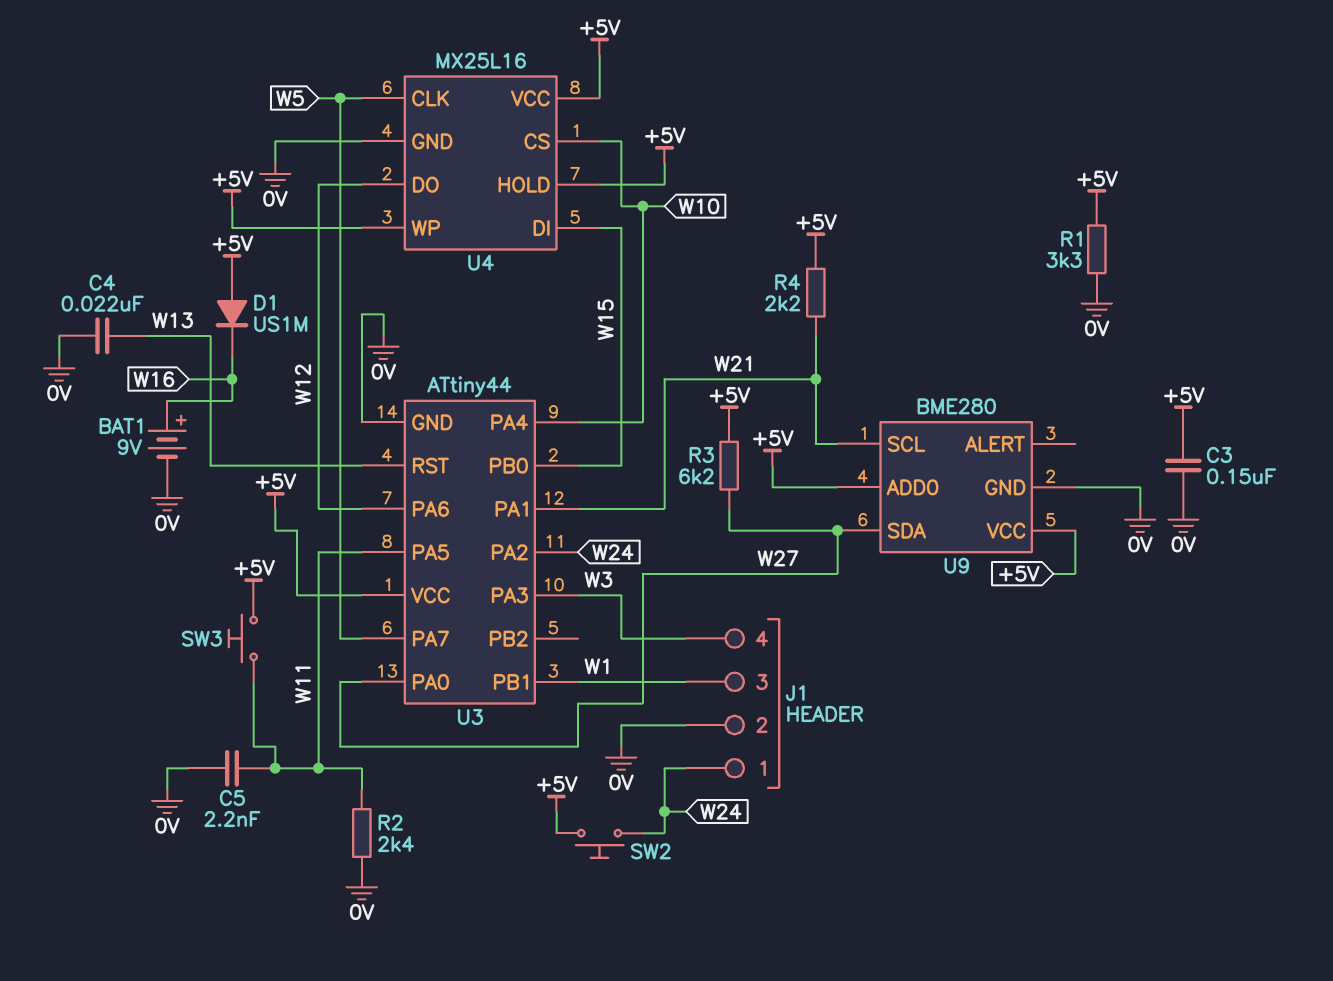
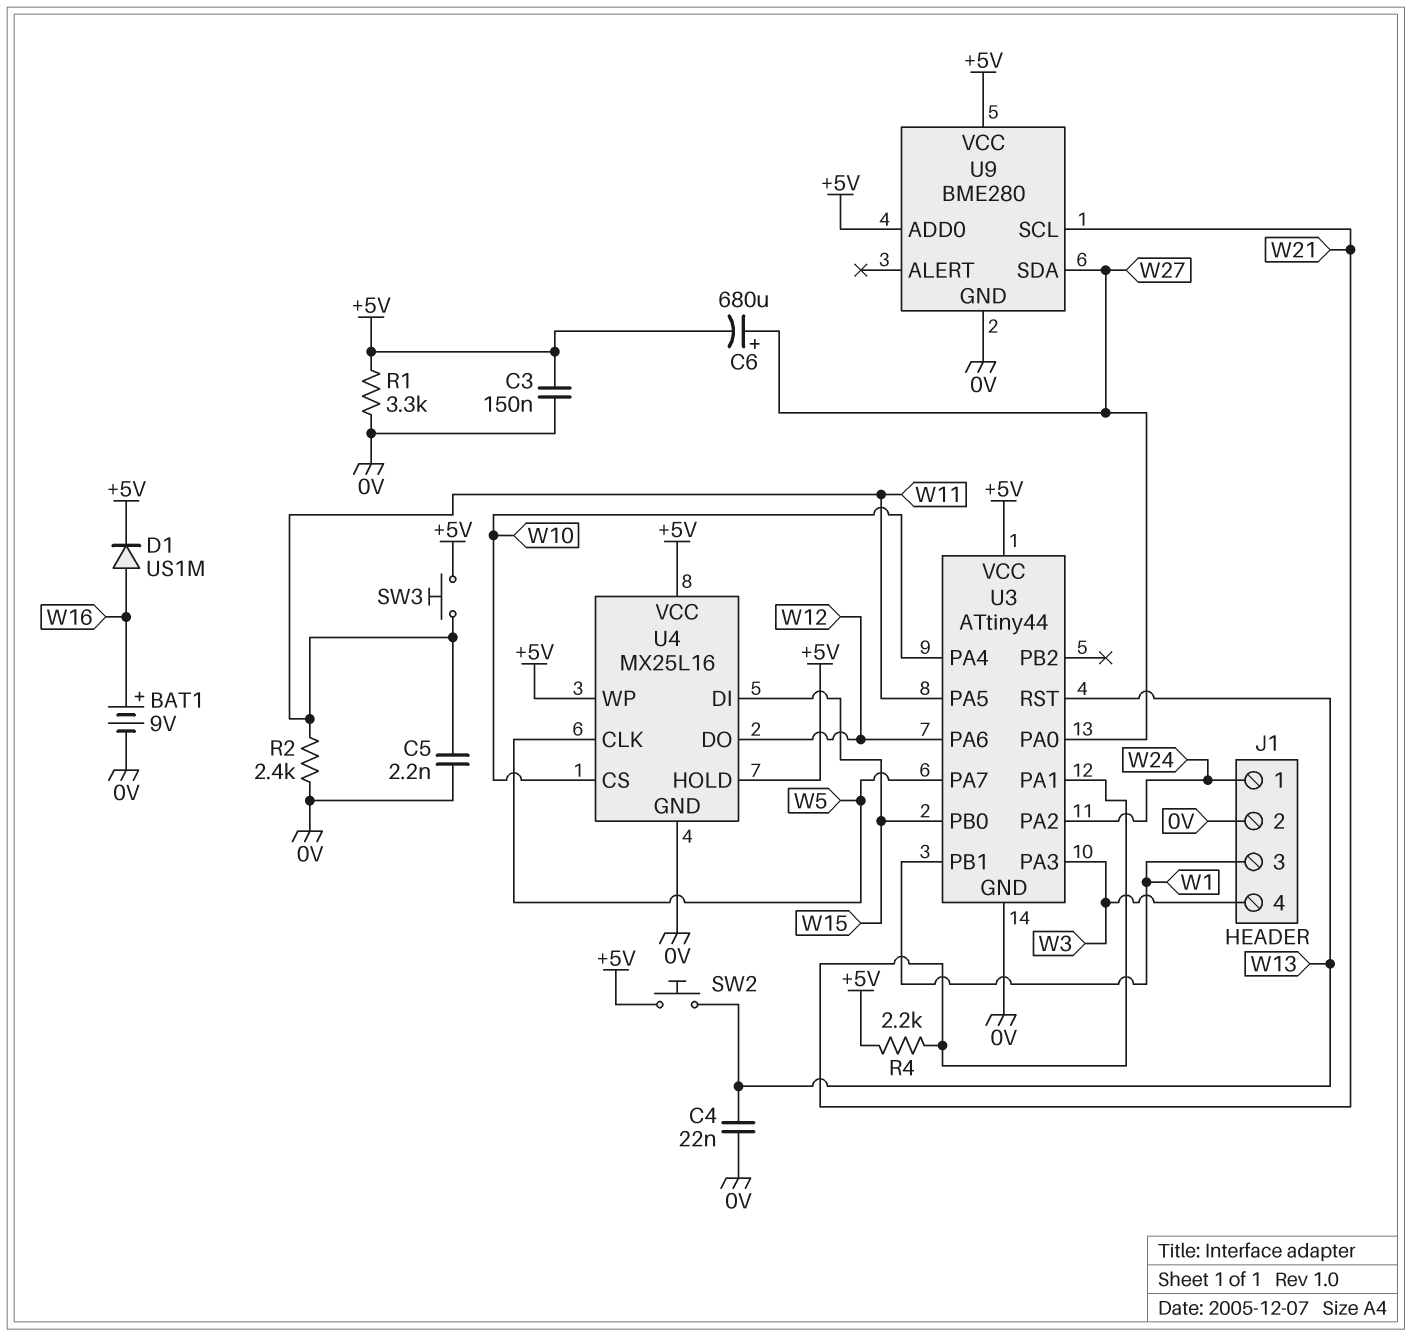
C6: none -> 680uF (plus W27, minus +5V)
D1: diode US1M (A +5V, K W16) -> diode US1M (A W16, K +5V)
R3: 6.2k (+5V, W27) -> none
SW2: button (+5V, W24) -> button (+5V, W13)

